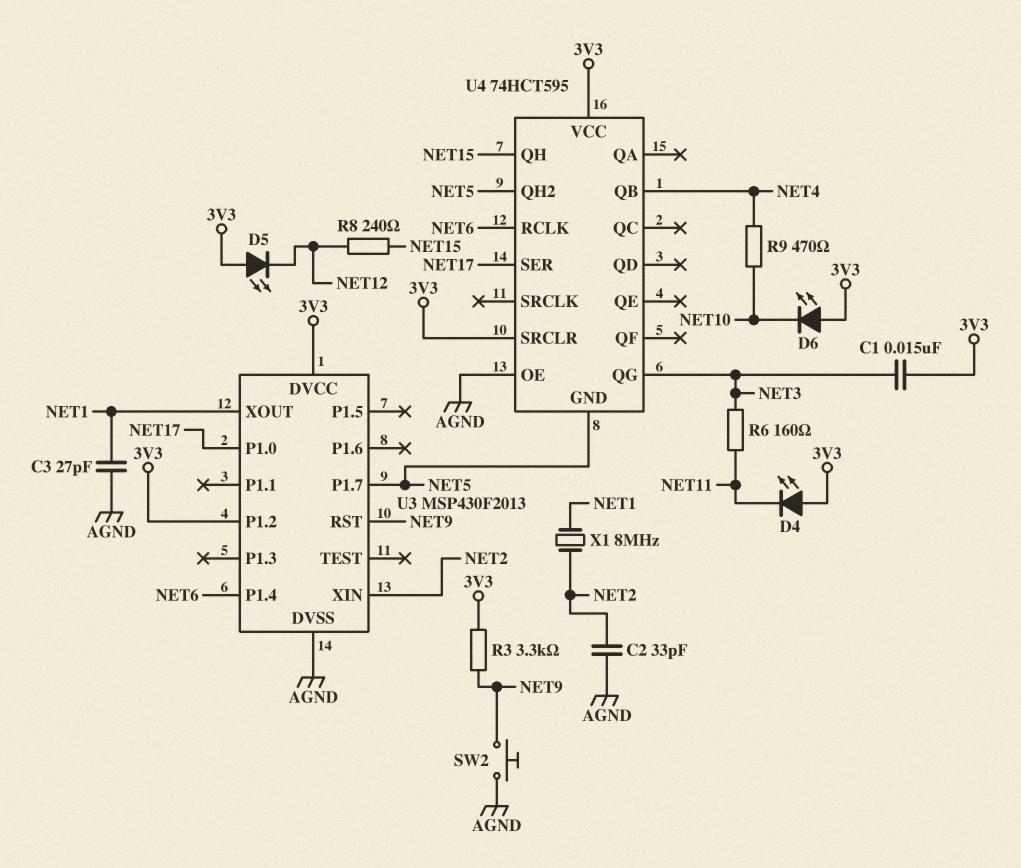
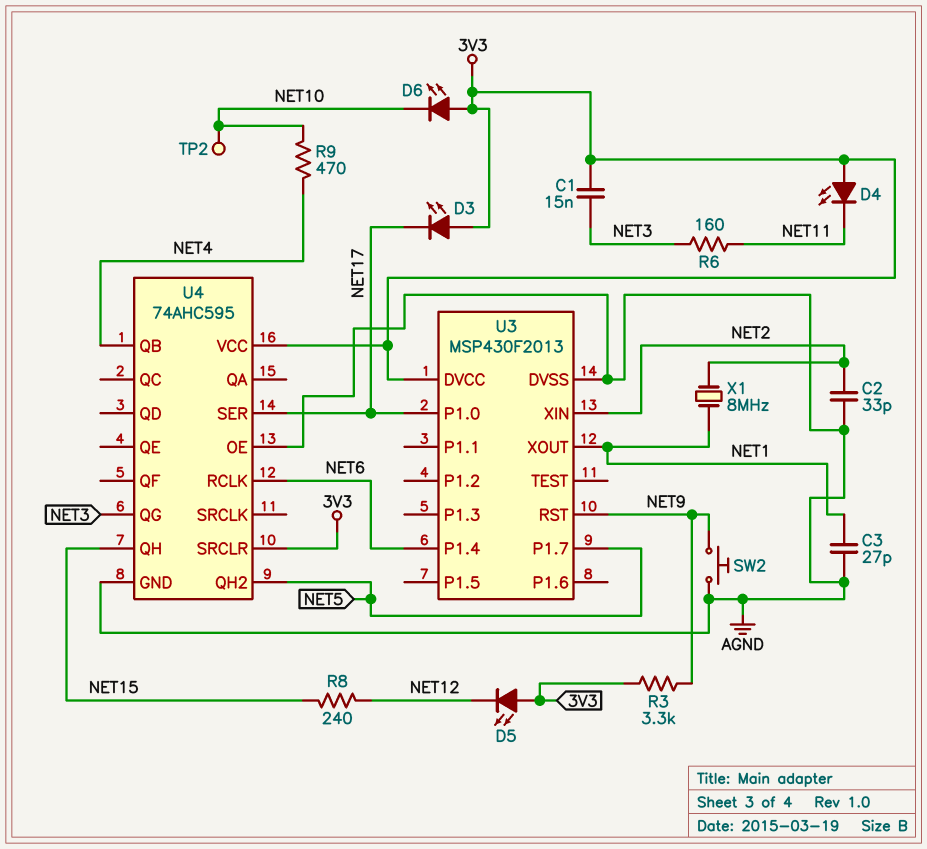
D3: none -> LED (A 3V3, K NET17)
TP2: none -> test point (NET10)
U3 pin P1.2: 3V3 -> none
U4: 74HCT595 -> 74AHC595
U4 pin GND: NET5 -> AGND

